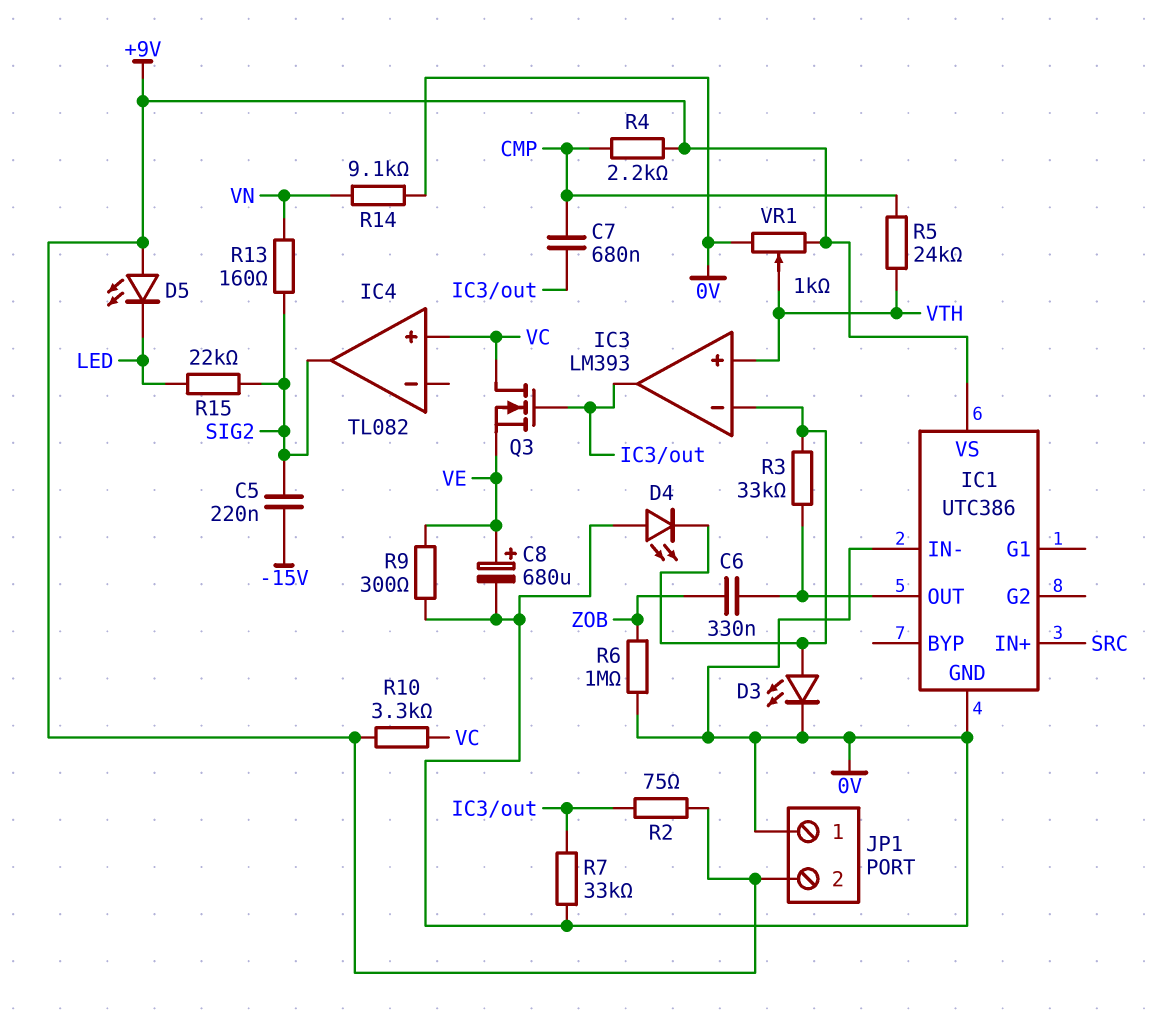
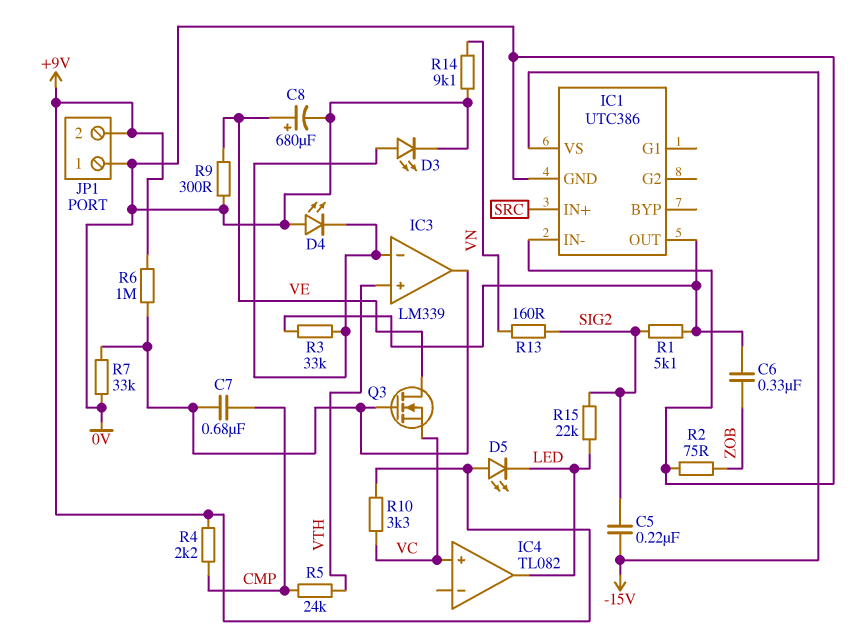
IC1 pin VS: +9V -> -15V
IC3: LM393 -> LM339
IC4 pin out: SIG2 -> LED
Q3: NMOS (G IC3/out, D VC, S VE) -> NMOS (G IC3/out, D VE, S VC)
R1: none -> 5.1k (IC1/OUT, SIG2)
R2: 75 (+9V, IC3/out) -> 75 (0V, ZOB)
R6: 1M (0V, ZOB) -> 1M (+9V, IC3/out)
VR1: 1k (+9V, 0V, wiper VTH) -> none

